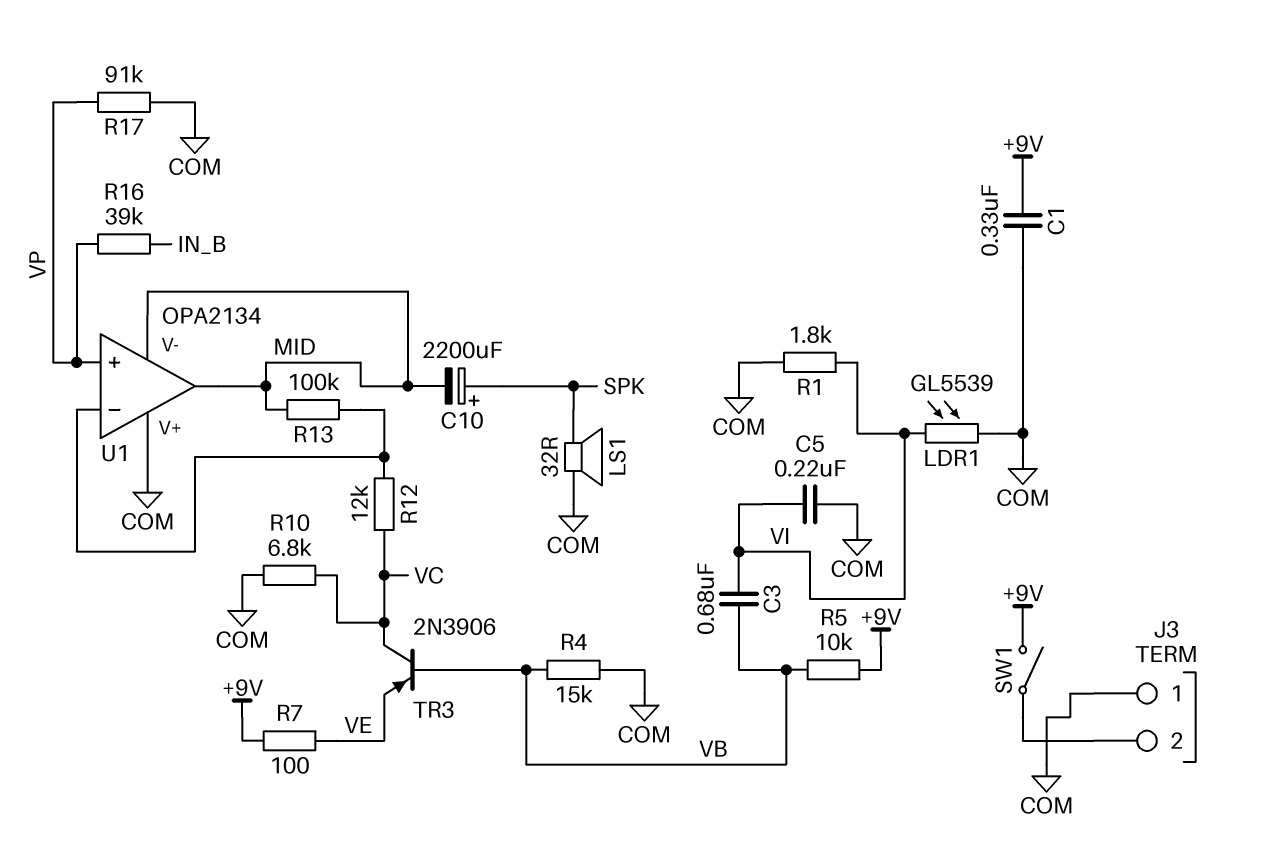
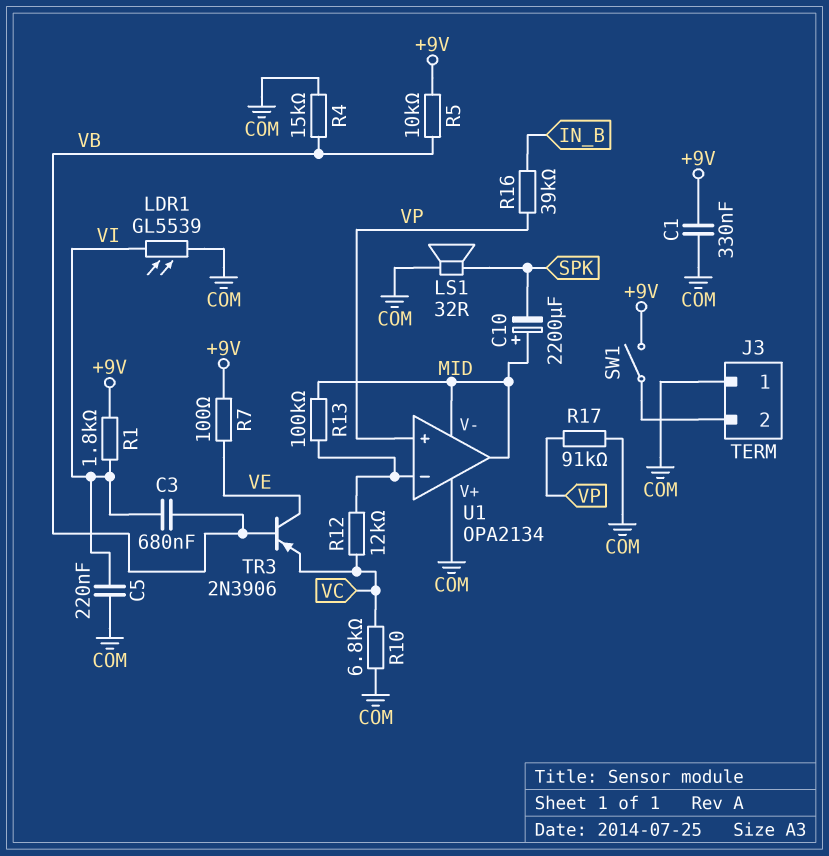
C10: 2200uF (plus SPK, minus MID) -> 2200uF (plus MID, minus SPK)
R1: 1.8k (COM, VI) -> 1.8k (+9V, VI)
TR3: PNP 2N3906 (B VB, C VC, E VE) -> PNP 2N3906 (B VB, C VE, E VC)

